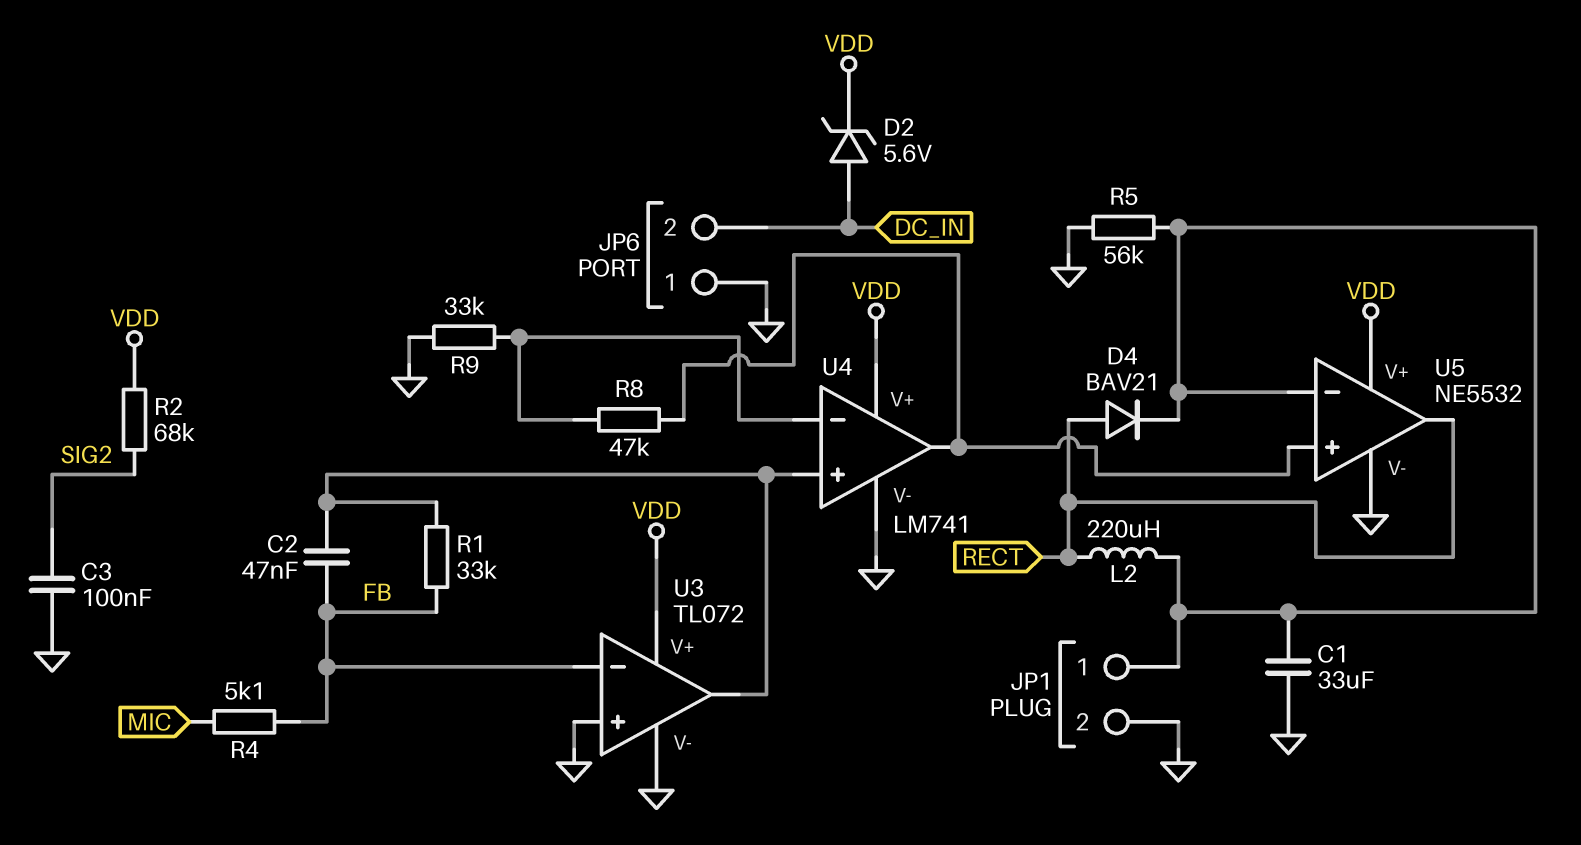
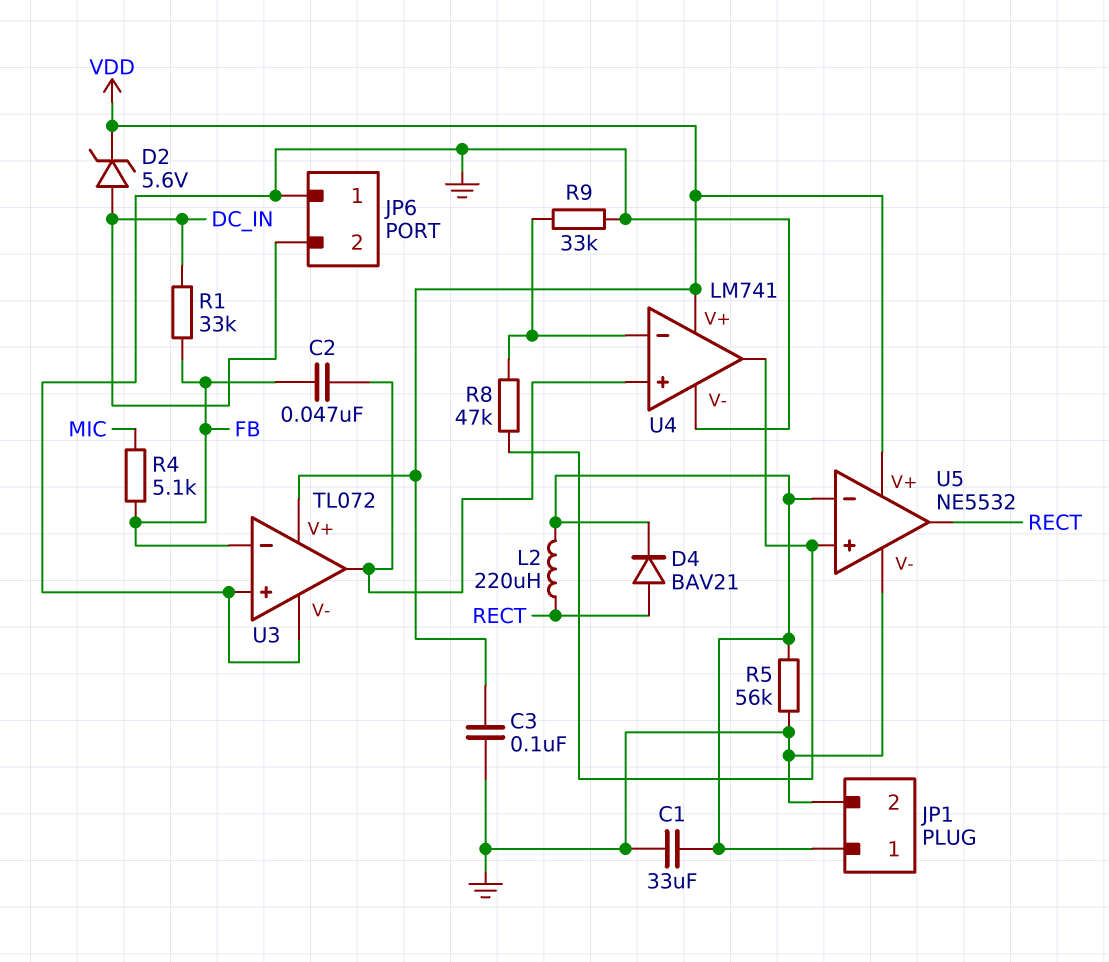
C3: 100nF (GND, SIG2) -> 100nF (GND, VDD)
R1: 33k (FB, U3/out) -> 33k (DC_IN, FB)
R2: 68k (SIG2, VDD) -> none

